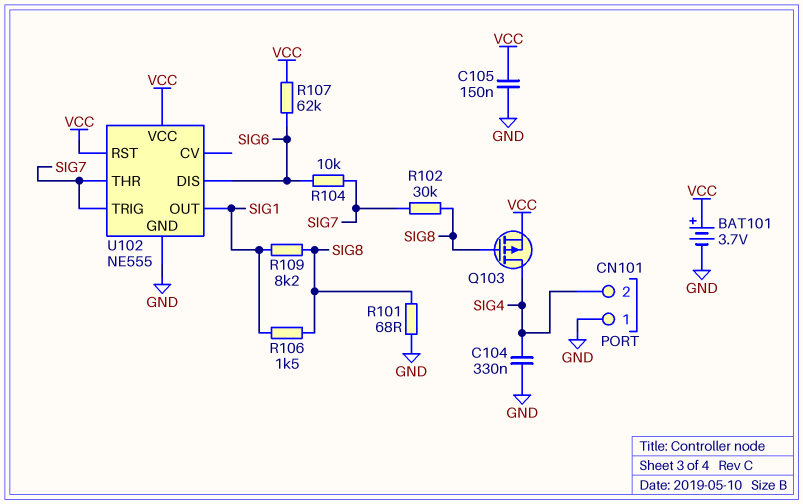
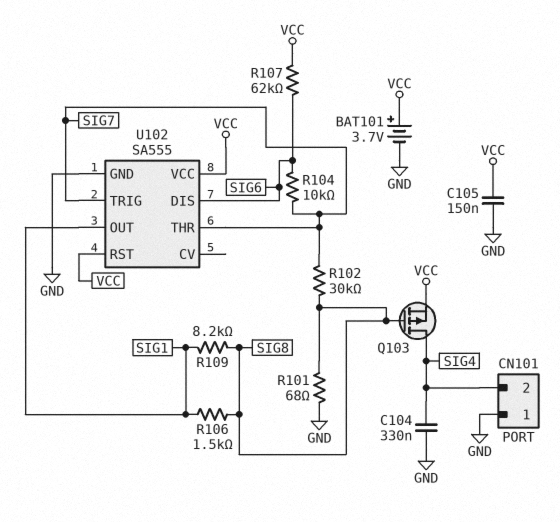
U102: NE555 -> SA555

